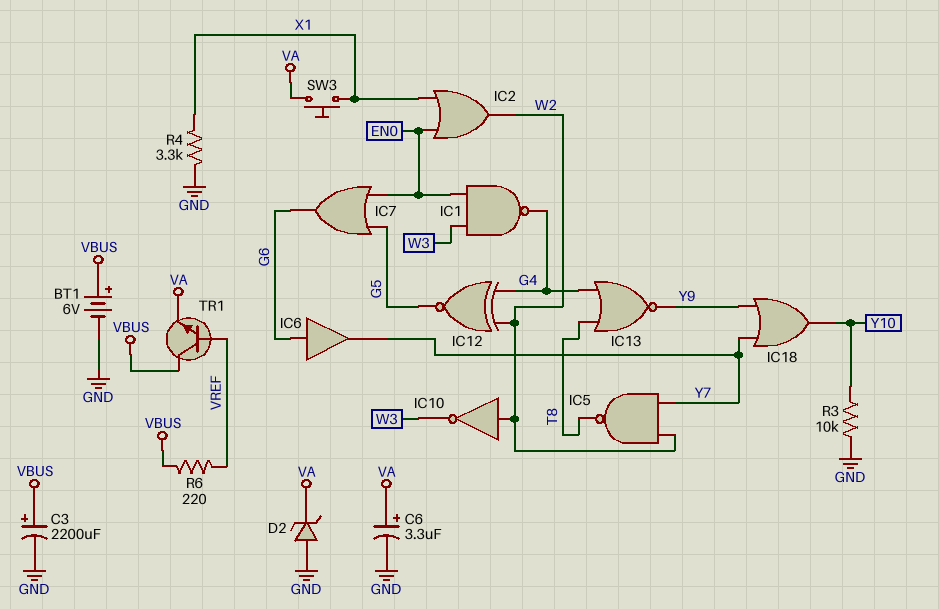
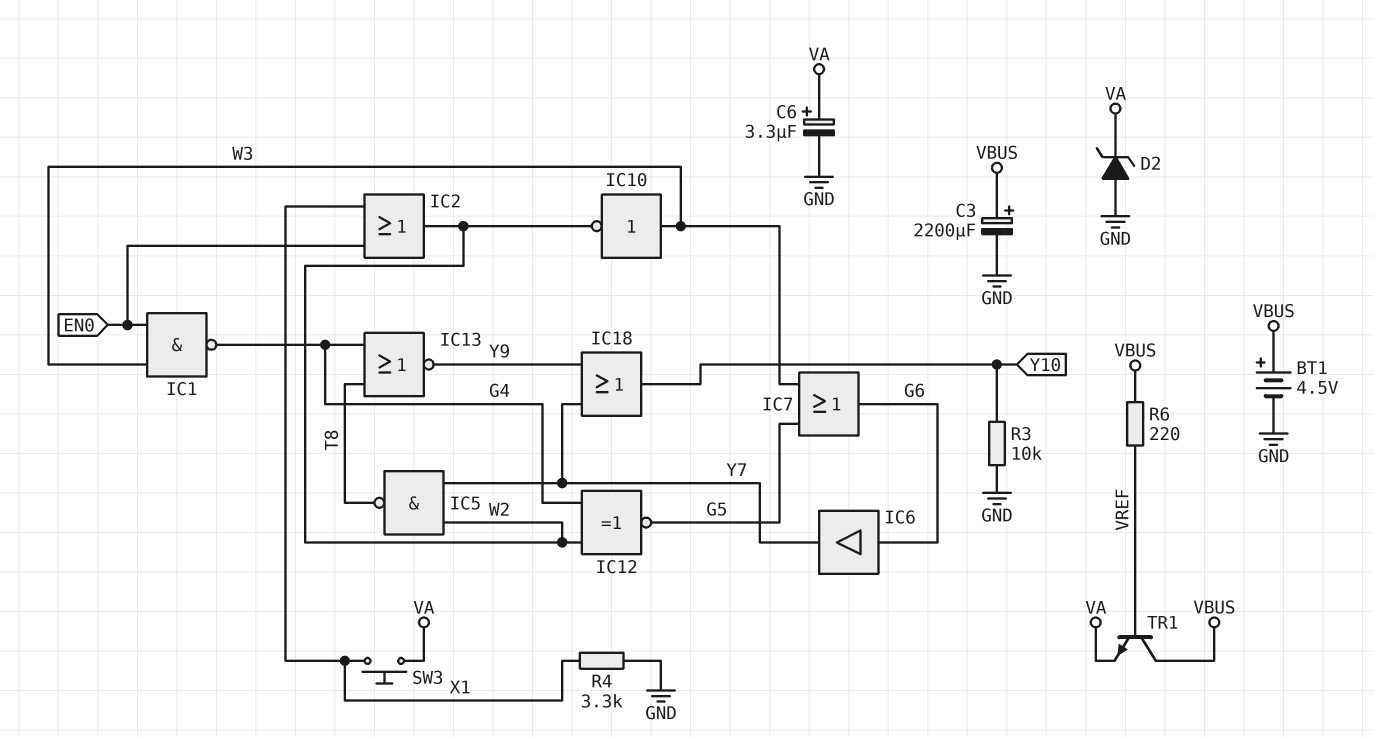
BT1: 6V (plus VBUS, minus GND) -> 4.5V (plus VBUS, minus GND)
IC7: OR (in EN0, in G5, out G6) -> OR (in G5, in W3, out G6)
IC10: NOT (in W2, out W3) -> NOT (in W3, out W2)

